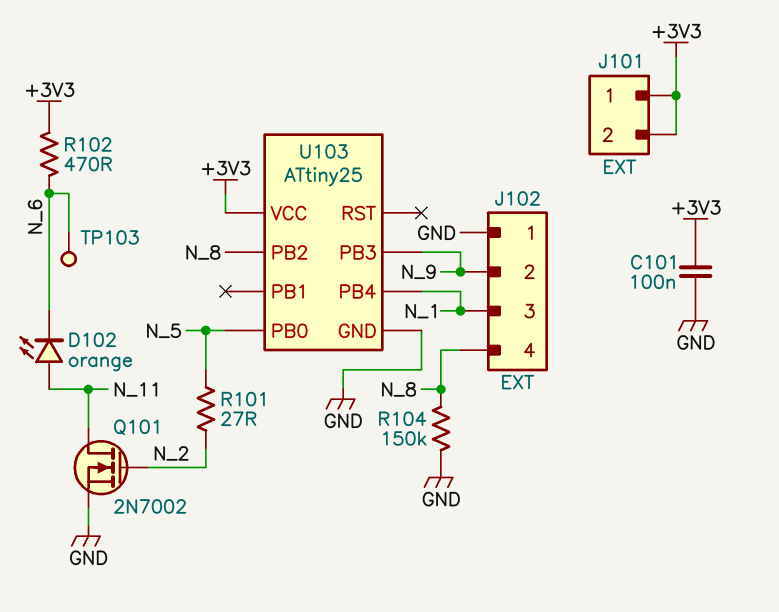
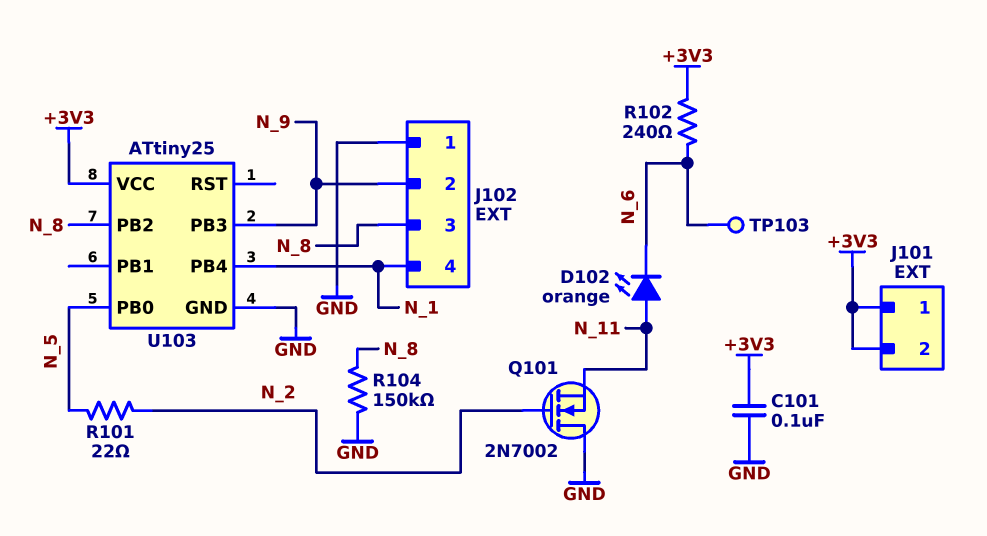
J102 pin 3: N_1 -> N_8
J102 pin 4: N_8 -> N_1
Q101: NMOS 2N7002 (G N_2, D N_11, S GND) -> NMOS 2N7002 (G N_2, D GND, S N_11)
R101: 27 (N_2, N_5) -> 22 (N_2, N_5)
R102: 470 (+3V3, N_6) -> 240 (+3V3, N_6)

